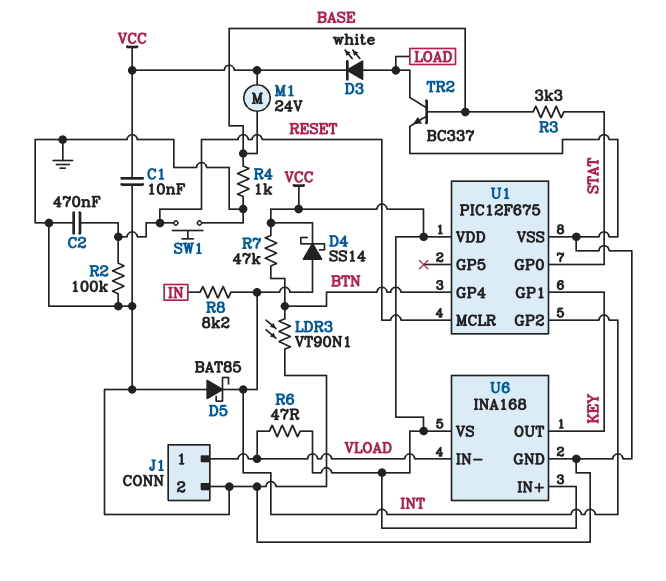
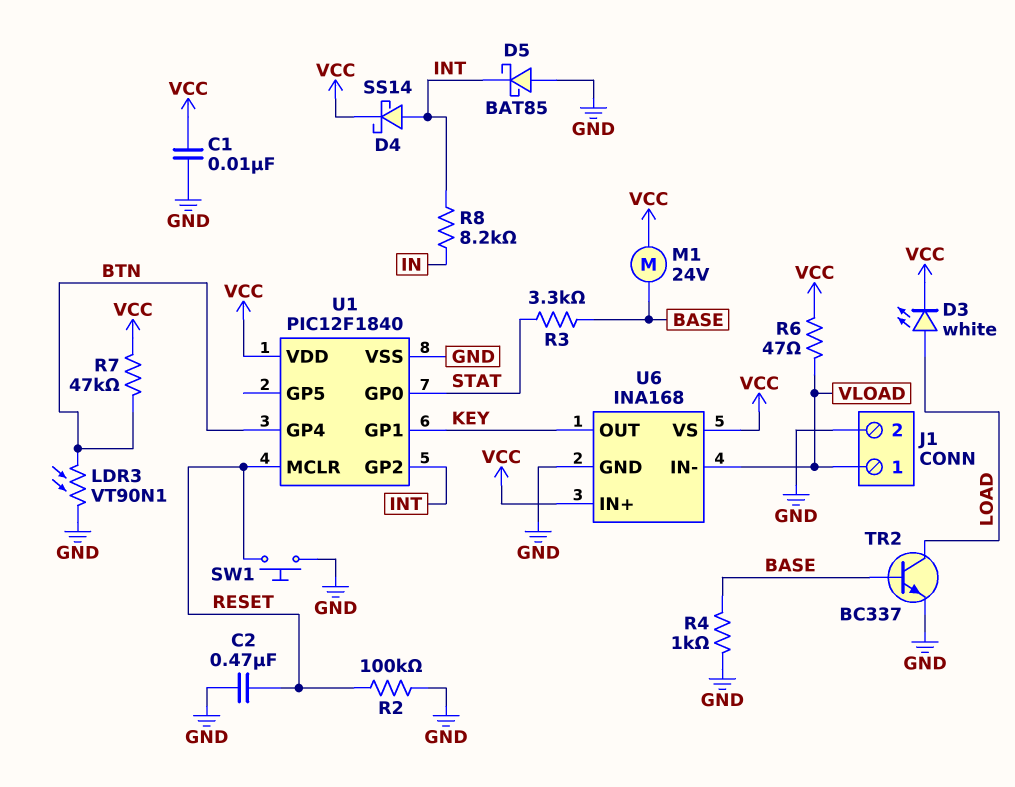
U1: PIC12F675 -> PIC12F1840

